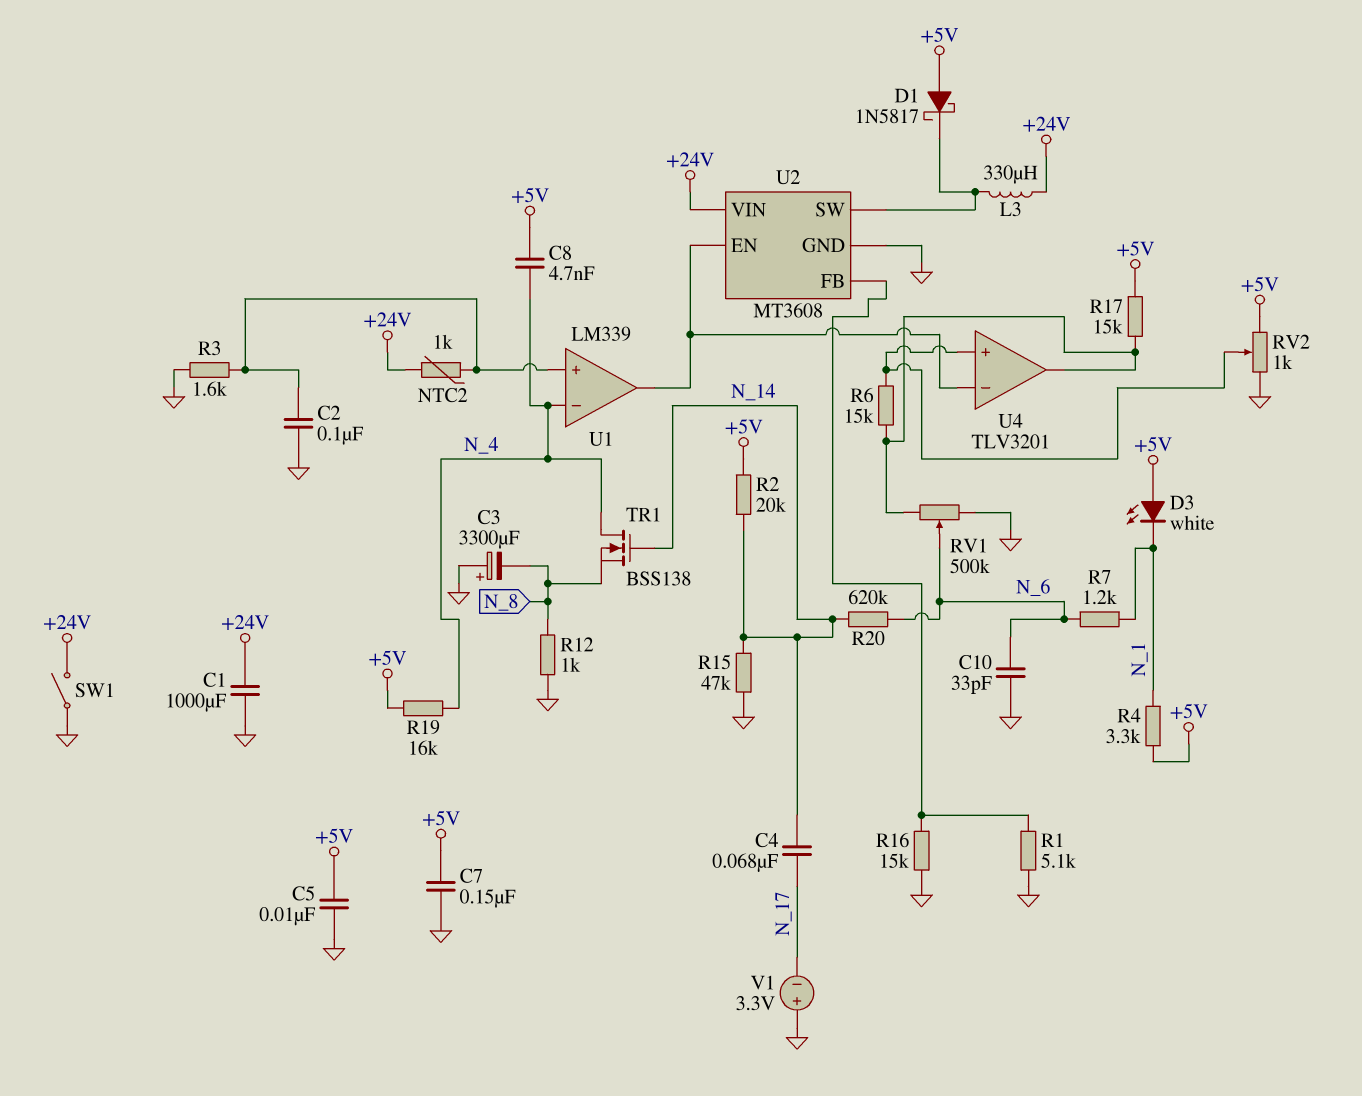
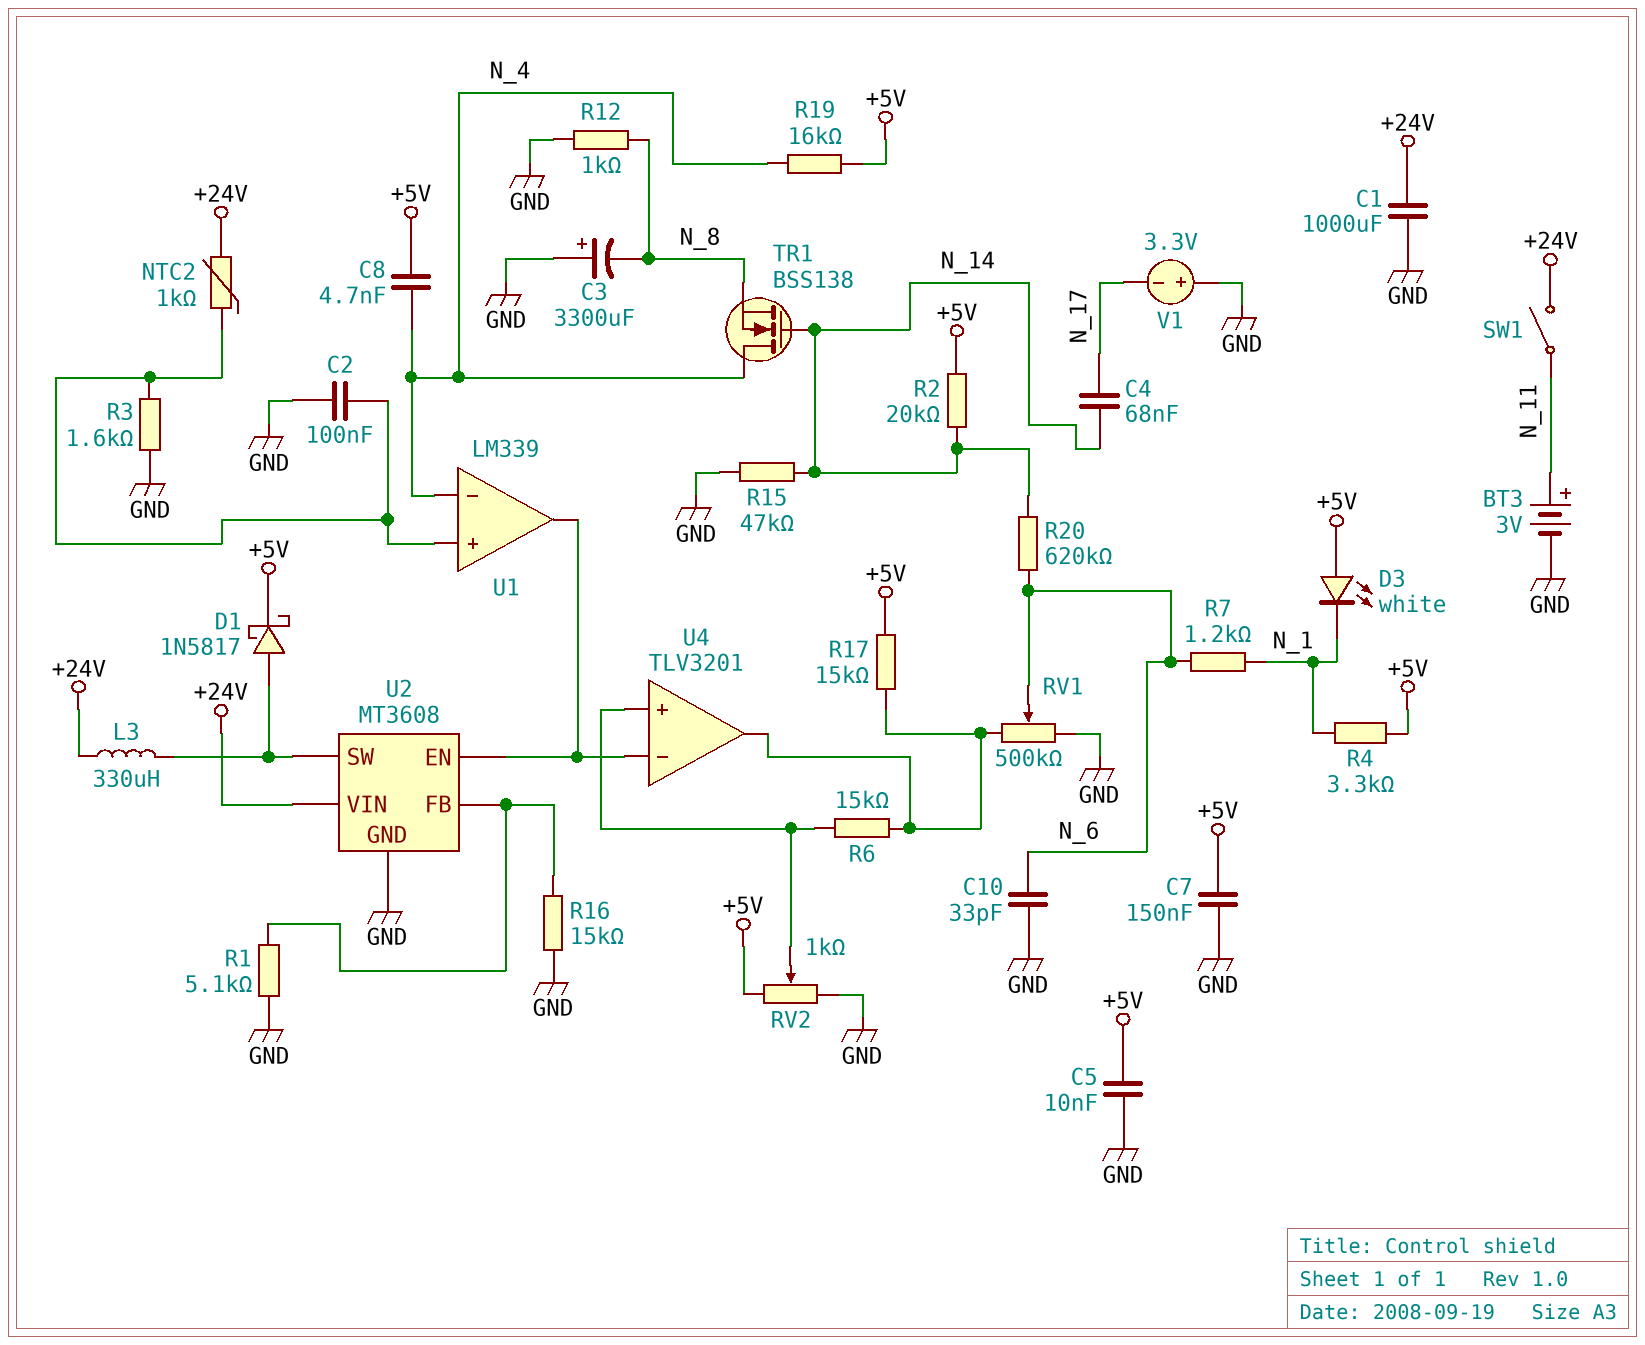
BT3: none -> 3V (plus N_11, minus GND)
D1: schottky 1N5817 (A +5V, K U2/SW) -> schottky 1N5817 (A U2/SW, K +5V)
SW1: switch (+24V, GND) -> switch (+24V, N_11)

